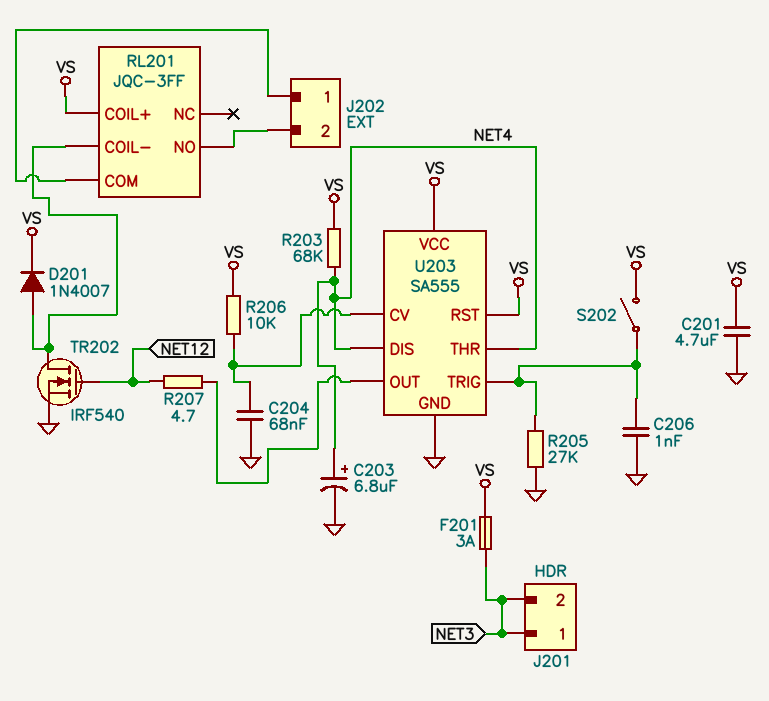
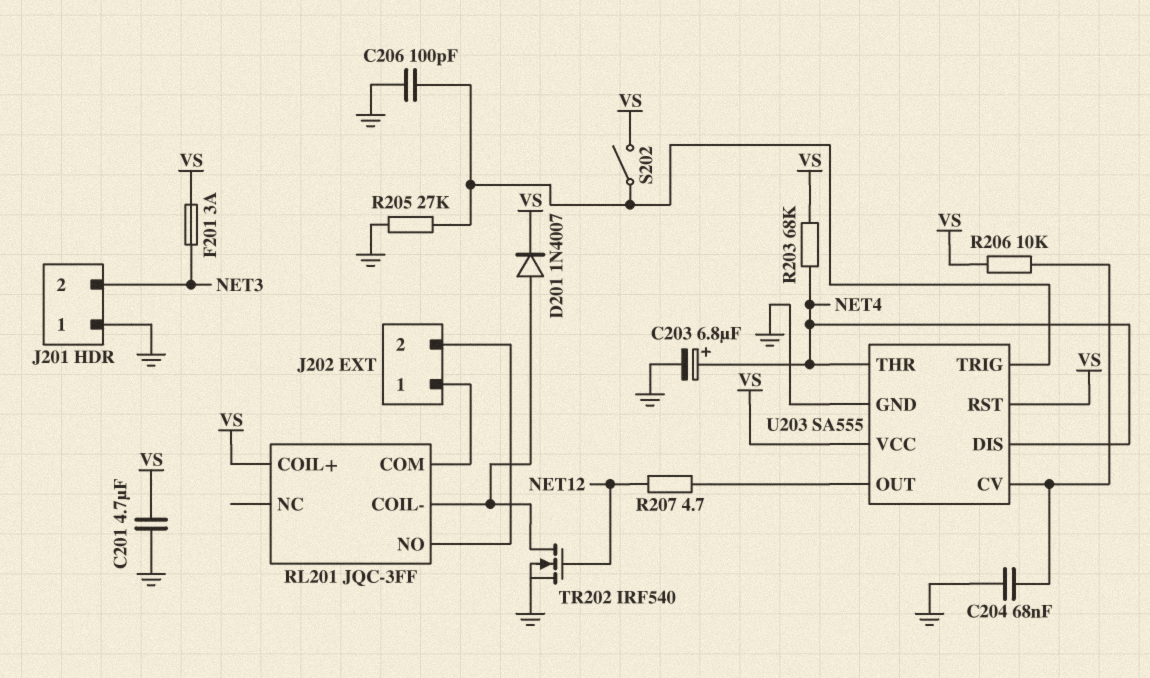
C206: 1nF (GND, U203/TRIG) -> 100pF (GND, U203/TRIG)
J201 pin 1: NET3 -> GND

